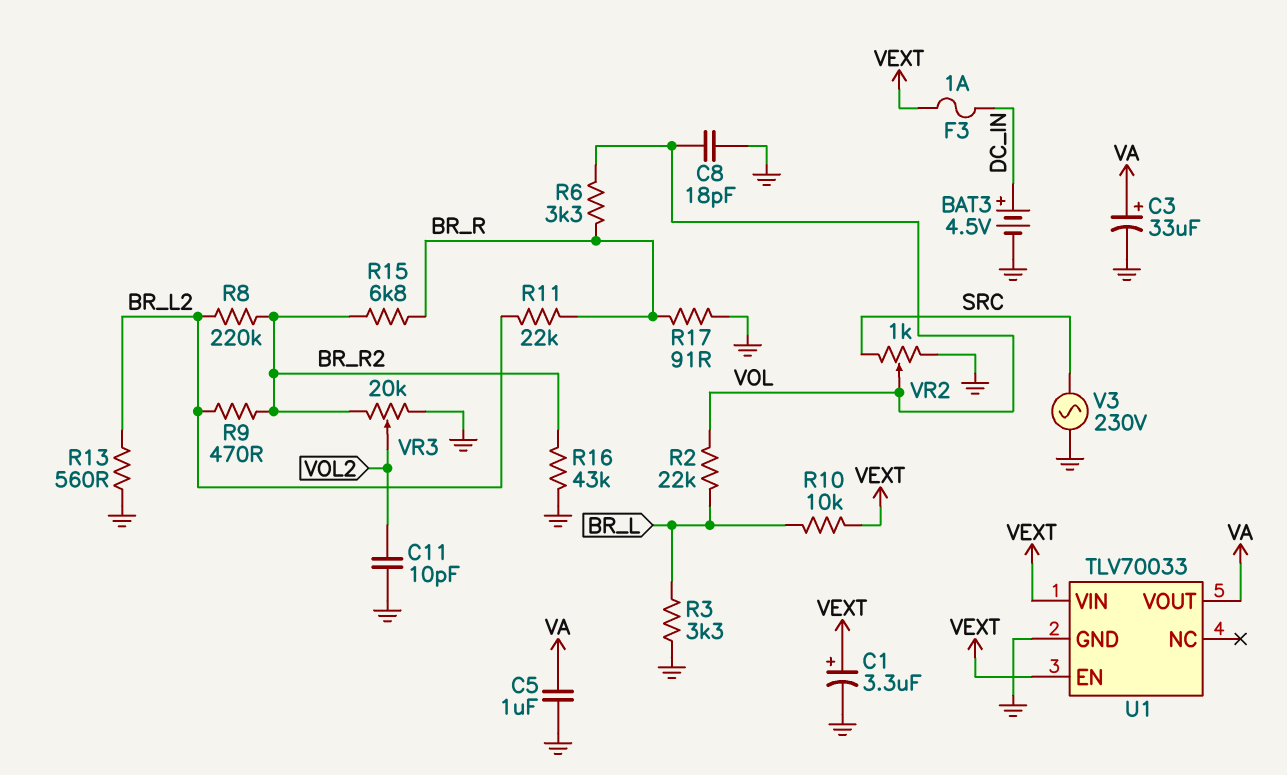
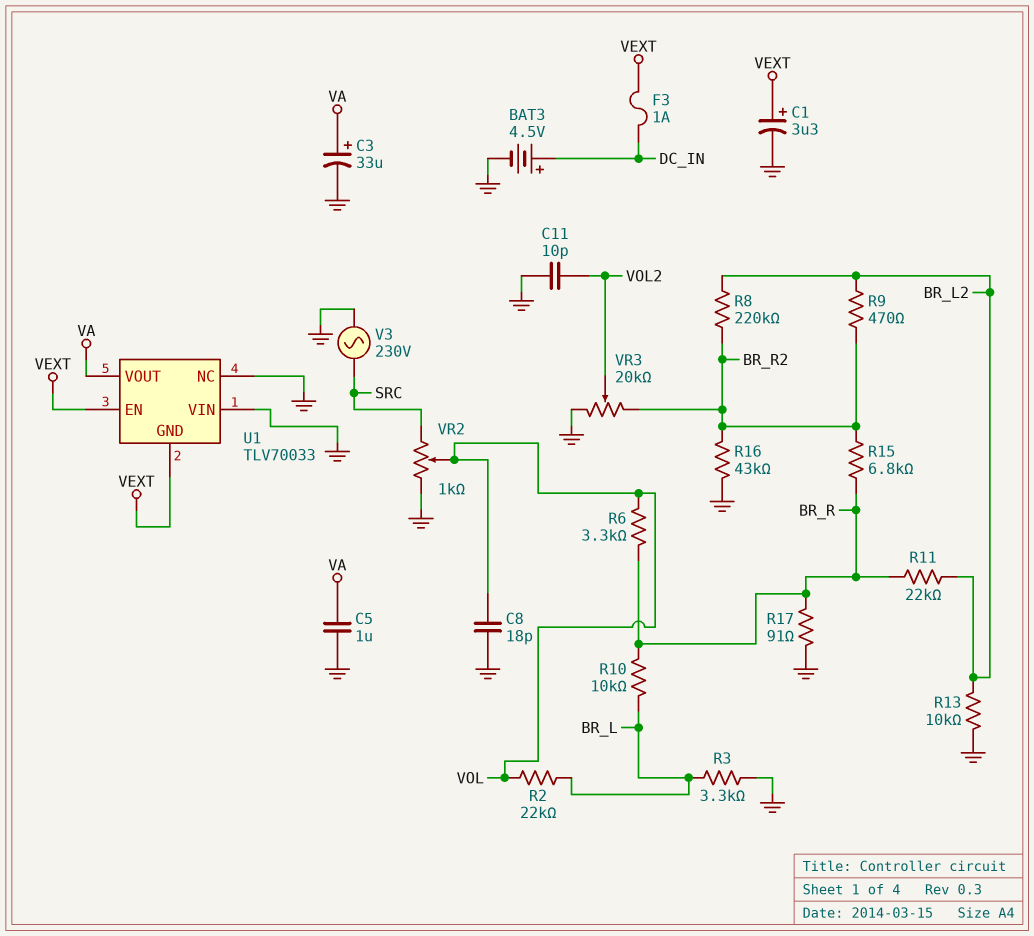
R10: 10k (BR_L, VEXT) -> 10k (BR_L, BR_R)
R13: 560 (BR_L2, GND) -> 10k (BR_L2, GND)
U1 pin GND: GND -> VEXT
U1 pin NC: none -> GND
U1 pin VIN: VEXT -> GND

